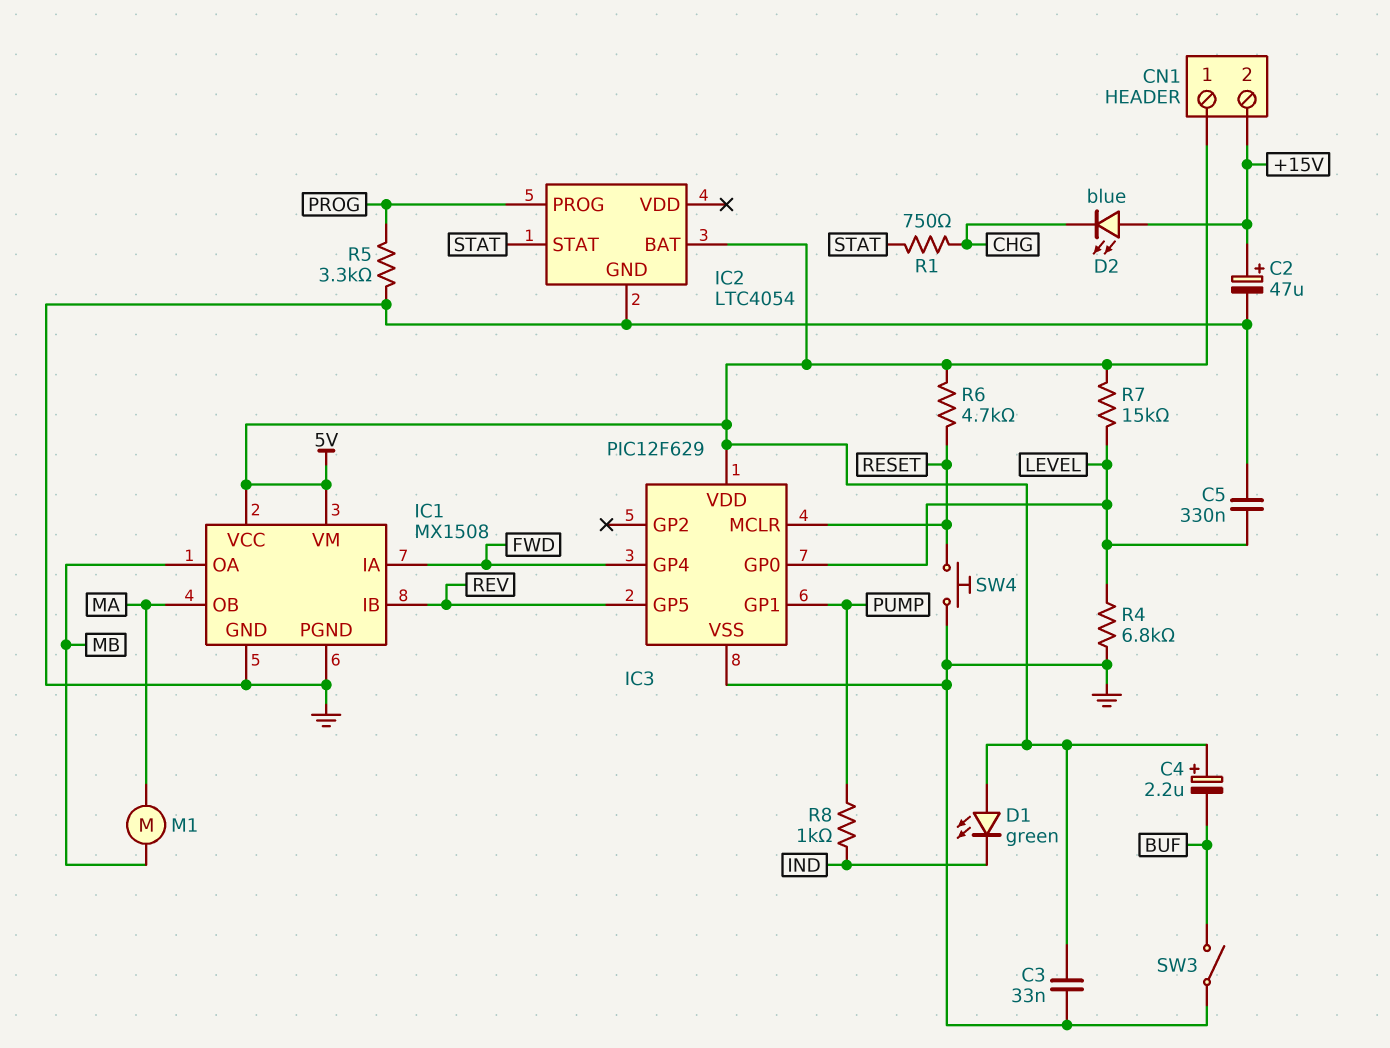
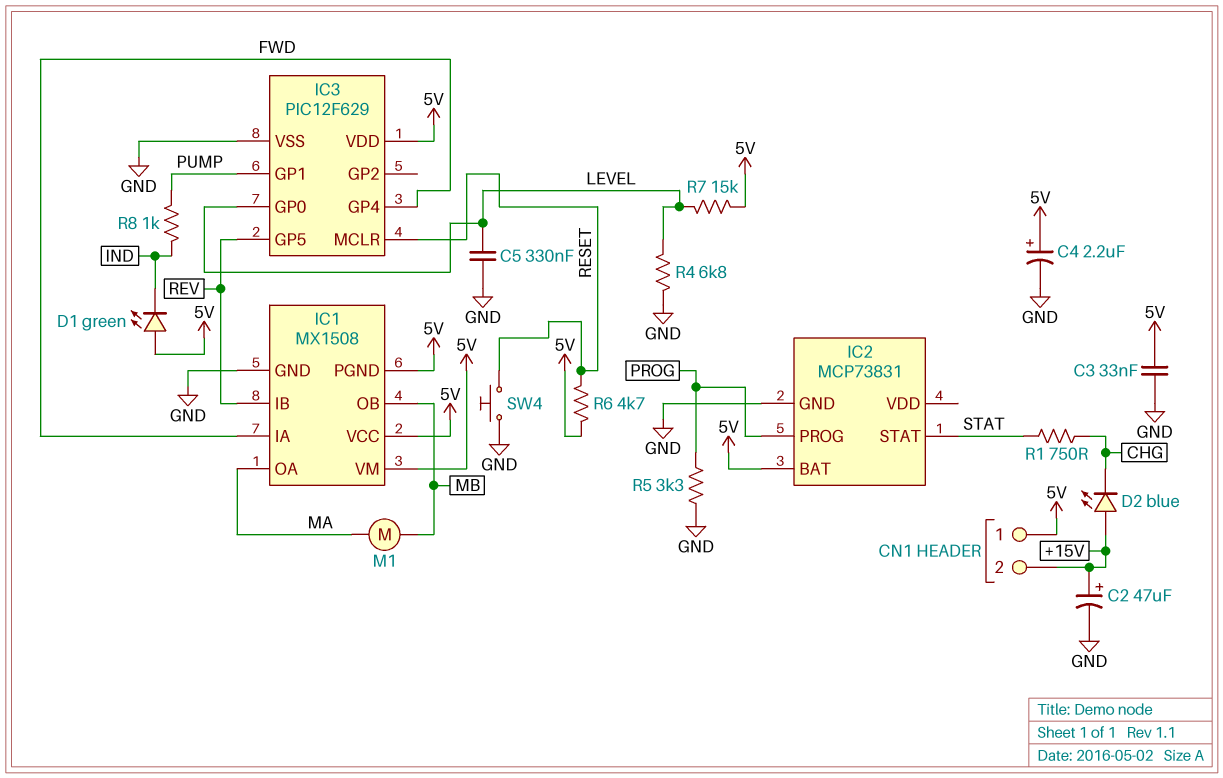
C4: 2.2uF (plus 5V, minus BUF) -> 2.2uF (plus 5V, minus GND)
IC1 pin OA: MB -> MA
IC1 pin OB: MA -> MB
IC1 pin PGND: GND -> 5V
IC2: LTC4054 -> MCP73831
SW3: switch (BUF, GND) -> none

